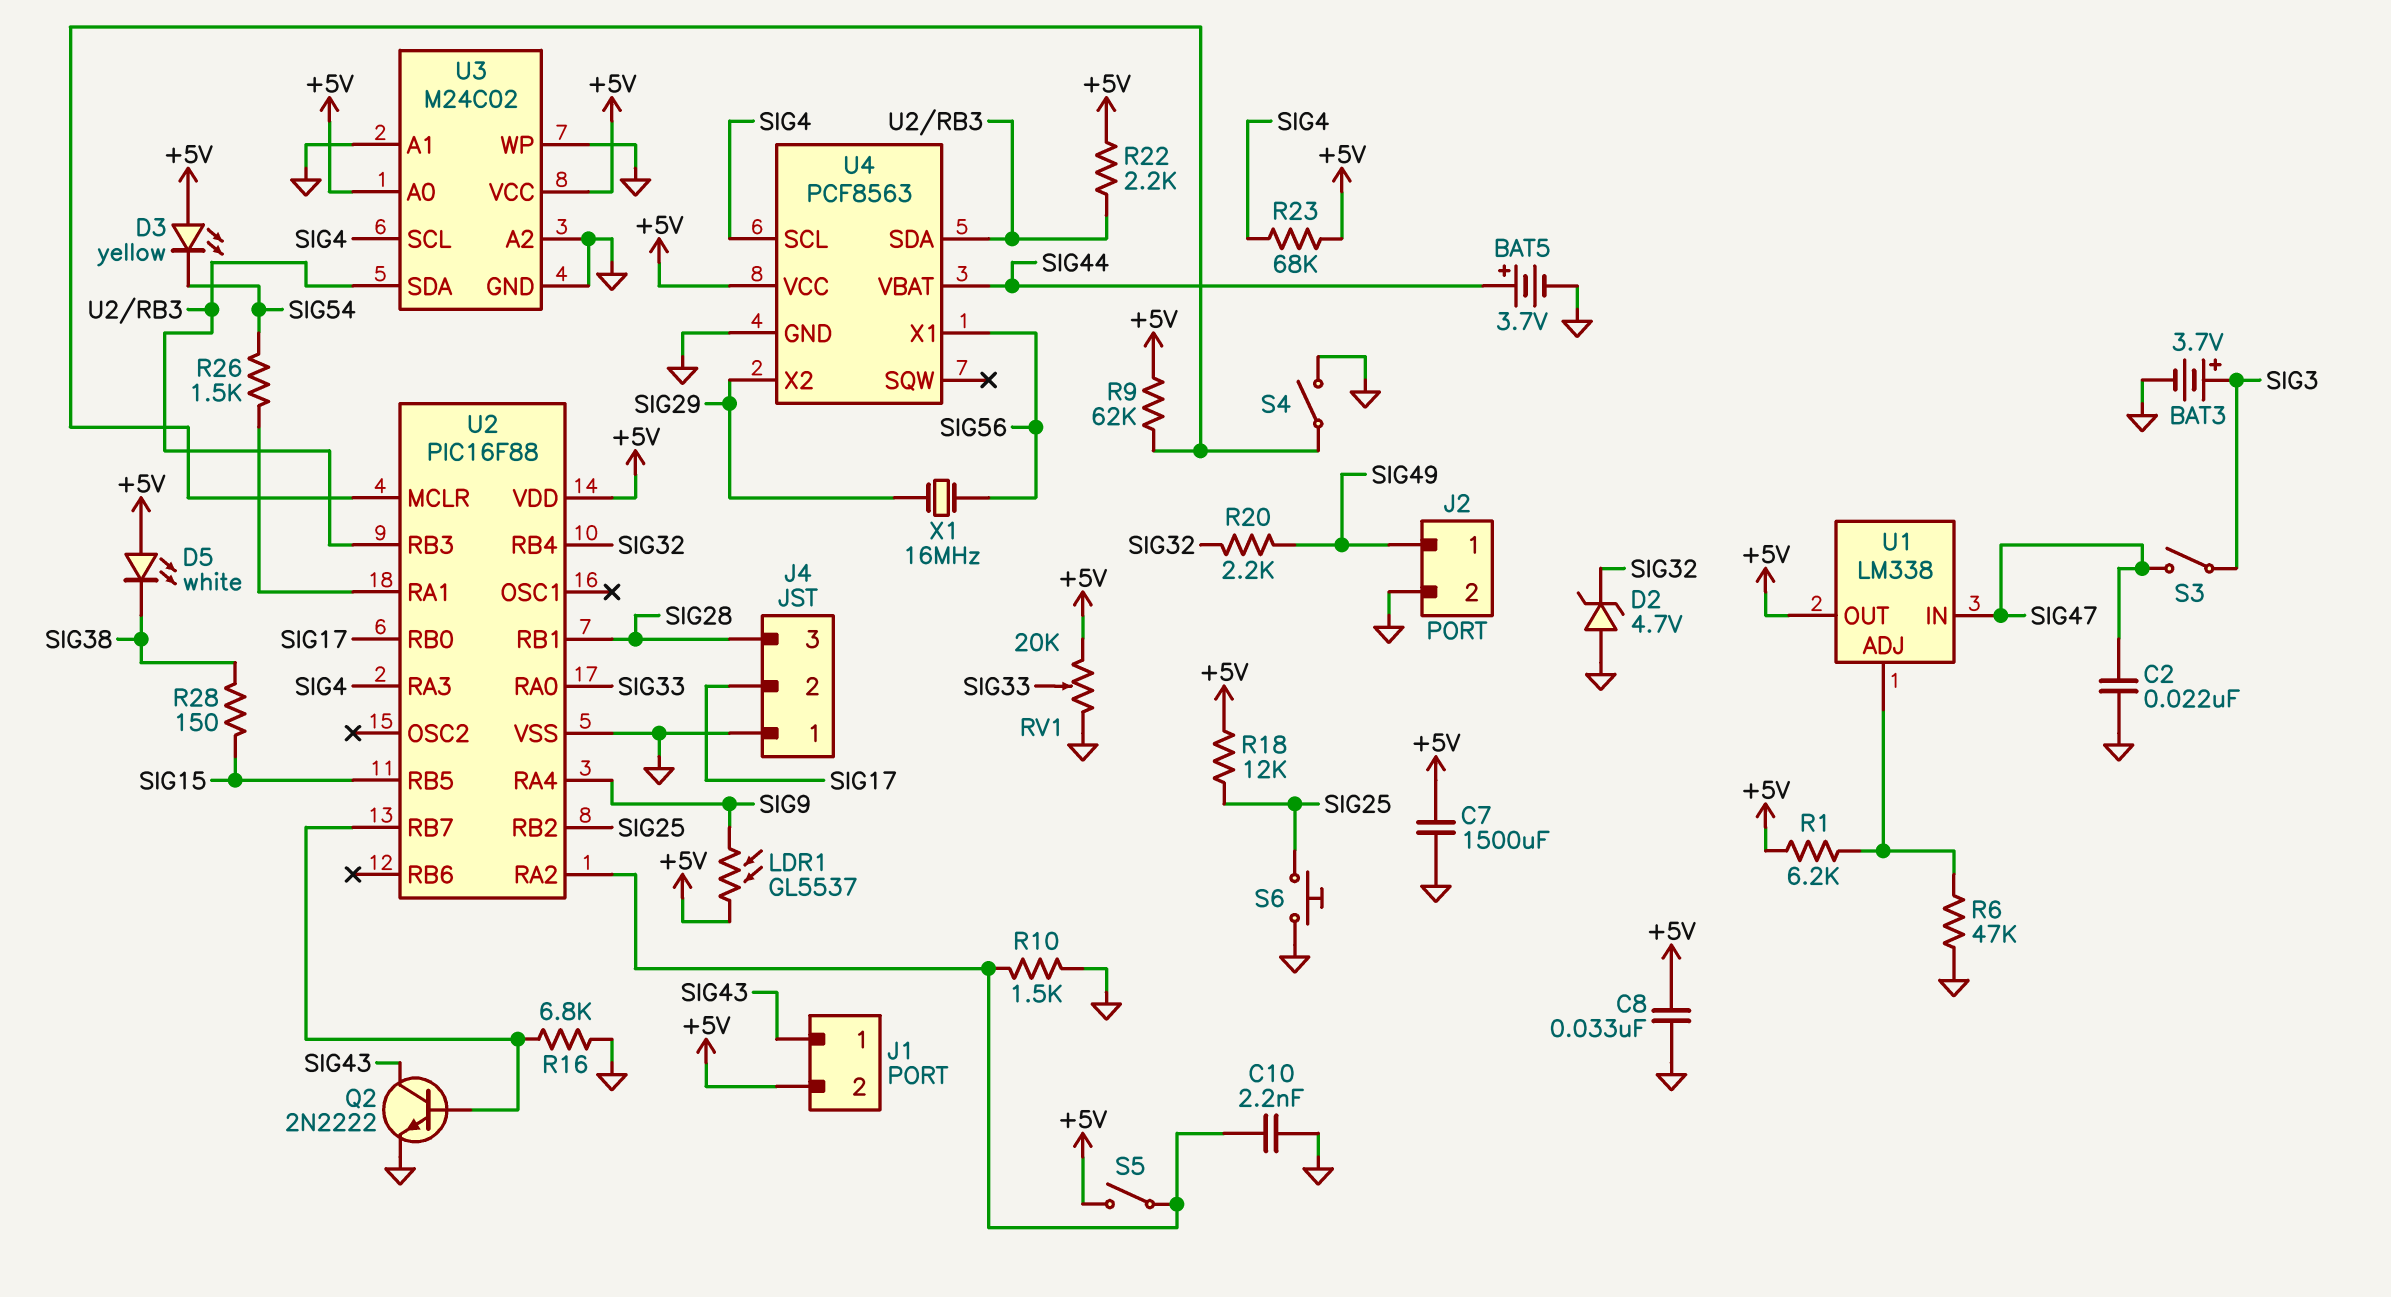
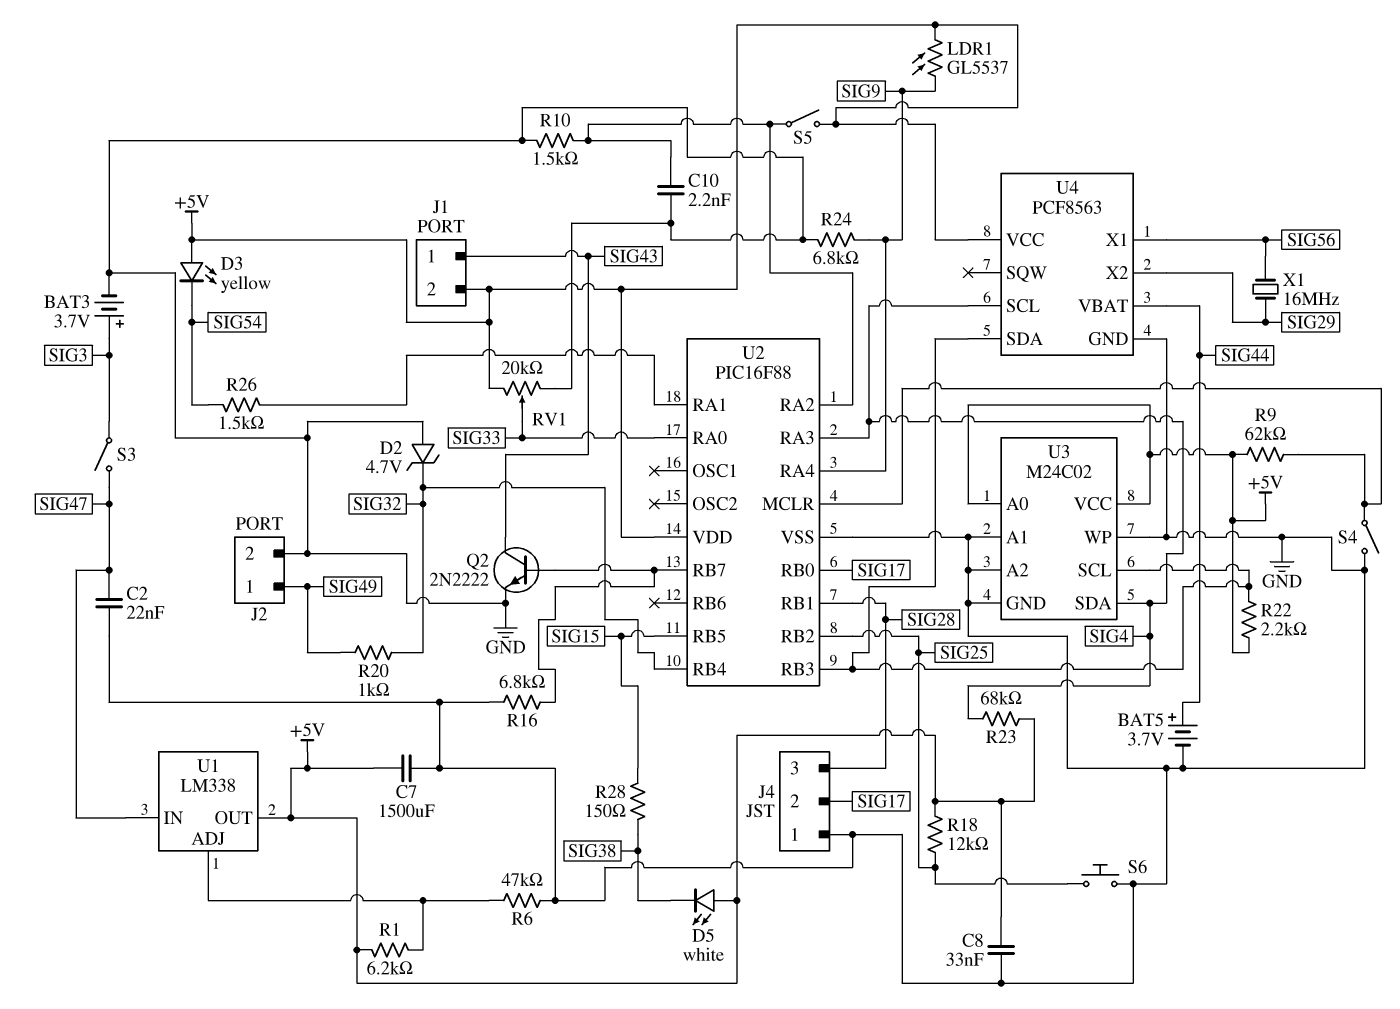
R20: 2.2k (SIG32, SIG49) -> 1k (SIG32, SIG49)
R24: none -> 6.8k (GND, SIG9)
U3 pin SCL: SIG4 -> U2/RB3
U3 pin SDA: U2/RB3 -> SIG4

